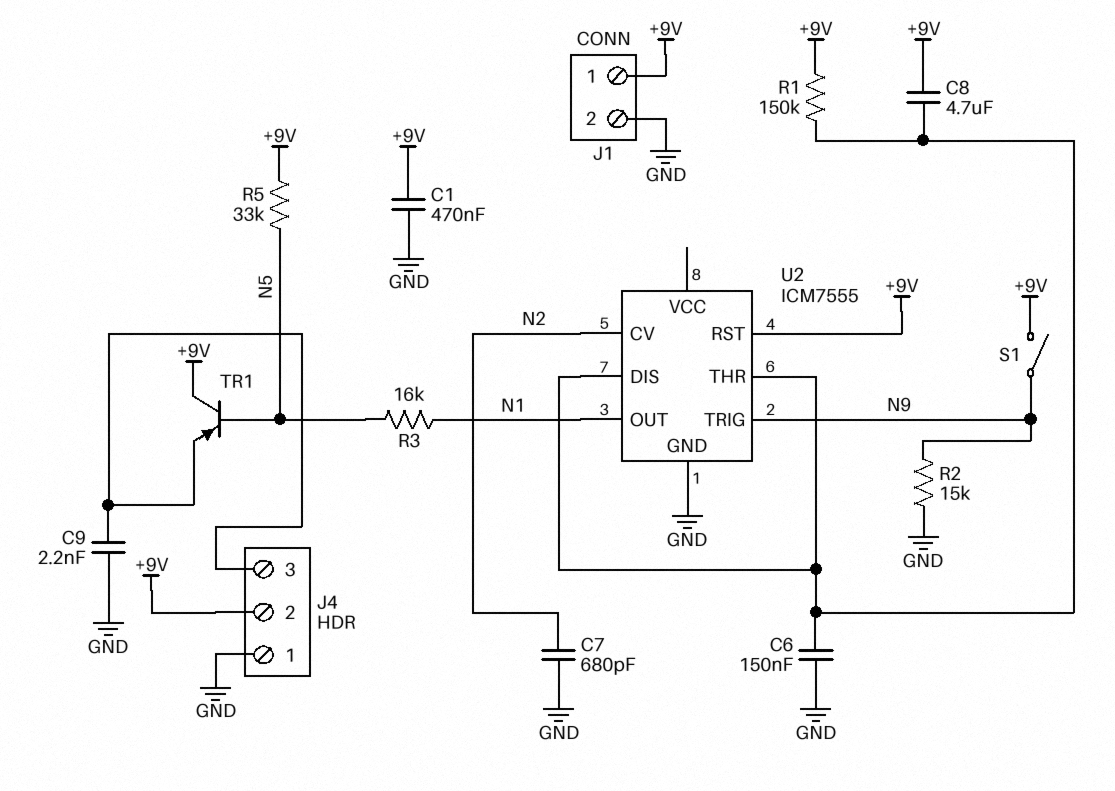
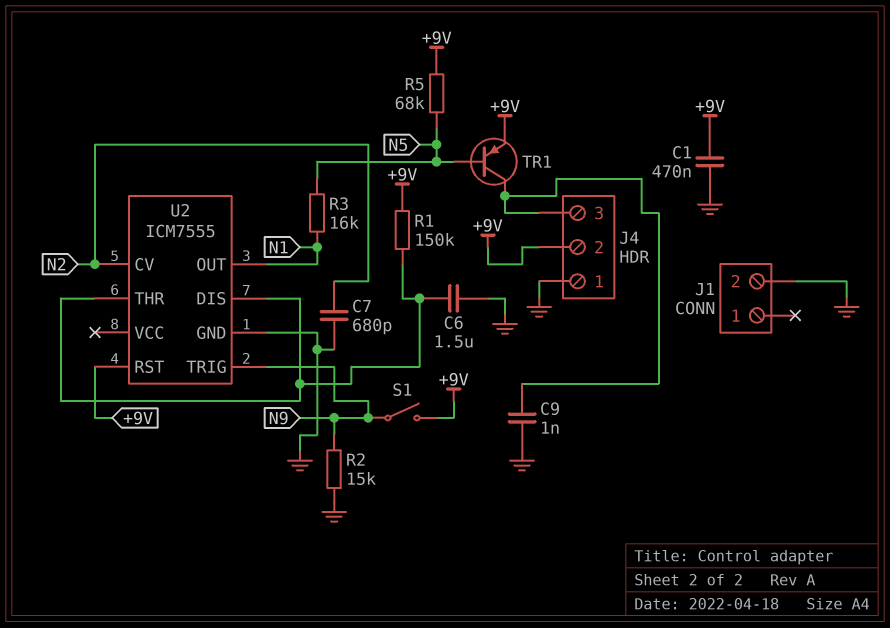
C6: 150nF (GND, U2/DIS) -> 1.5uF (GND, U2/DIS)
C8: 4.7uF (+9V, U2/DIS) -> none
C9: 2.2nF (GND, J4/3) -> 1nF (GND, J4/3)
J1 pin 1: +9V -> none
R5: 33k (+9V, N5) -> 68k (+9V, N5)
TR1: PNP (B N5, C +9V, E J4/3) -> PNP (B N5, C J4/3, E +9V)

